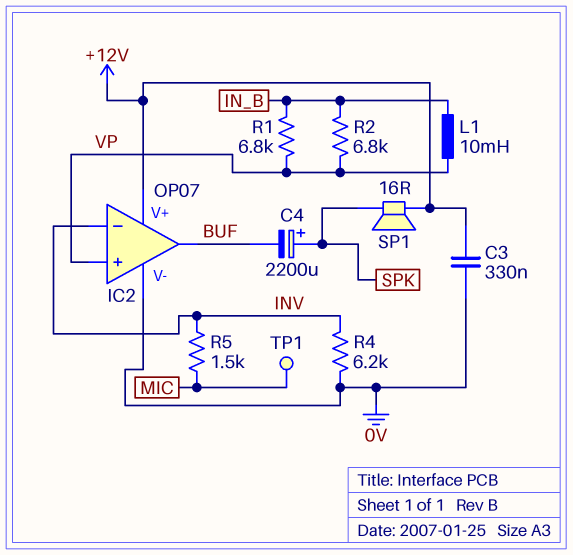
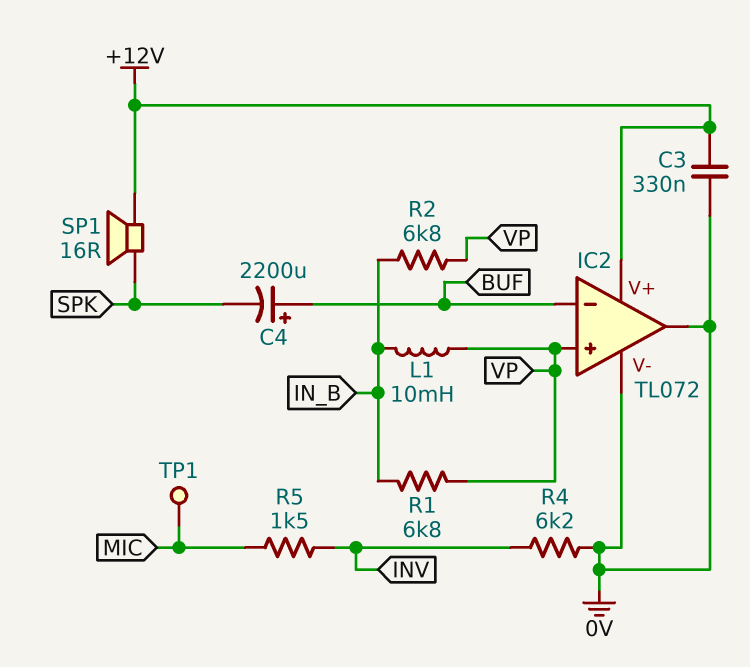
C4: 2200uF (plus SPK, minus BUF) -> 2200uF (plus BUF, minus SPK)
IC2: OP07 -> TL072
IC2 pin in-: INV -> BUF
IC2 pin out: BUF -> 0V

